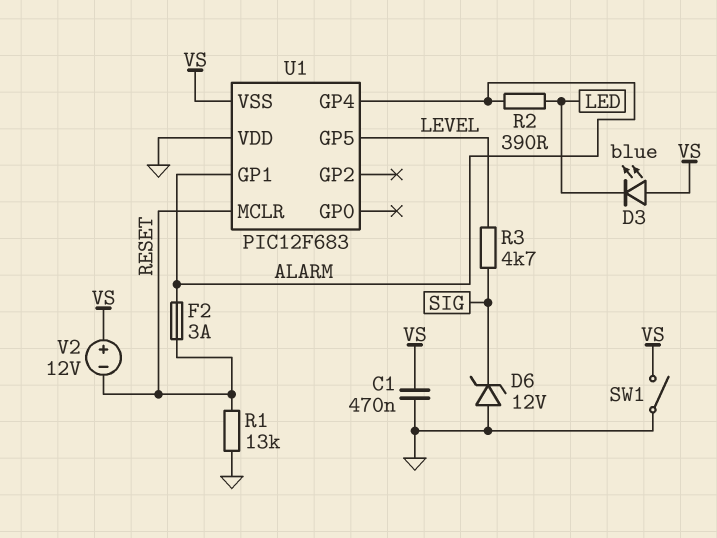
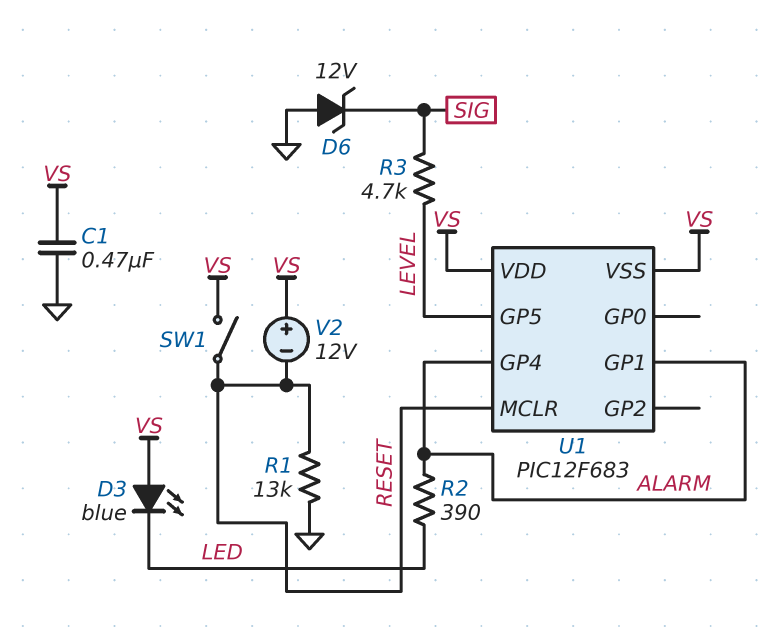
F2: 3A (ALARM, RESET) -> none
SW1: switch (GND, VS) -> switch (RESET, VS)
U1 pin VDD: GND -> VS

